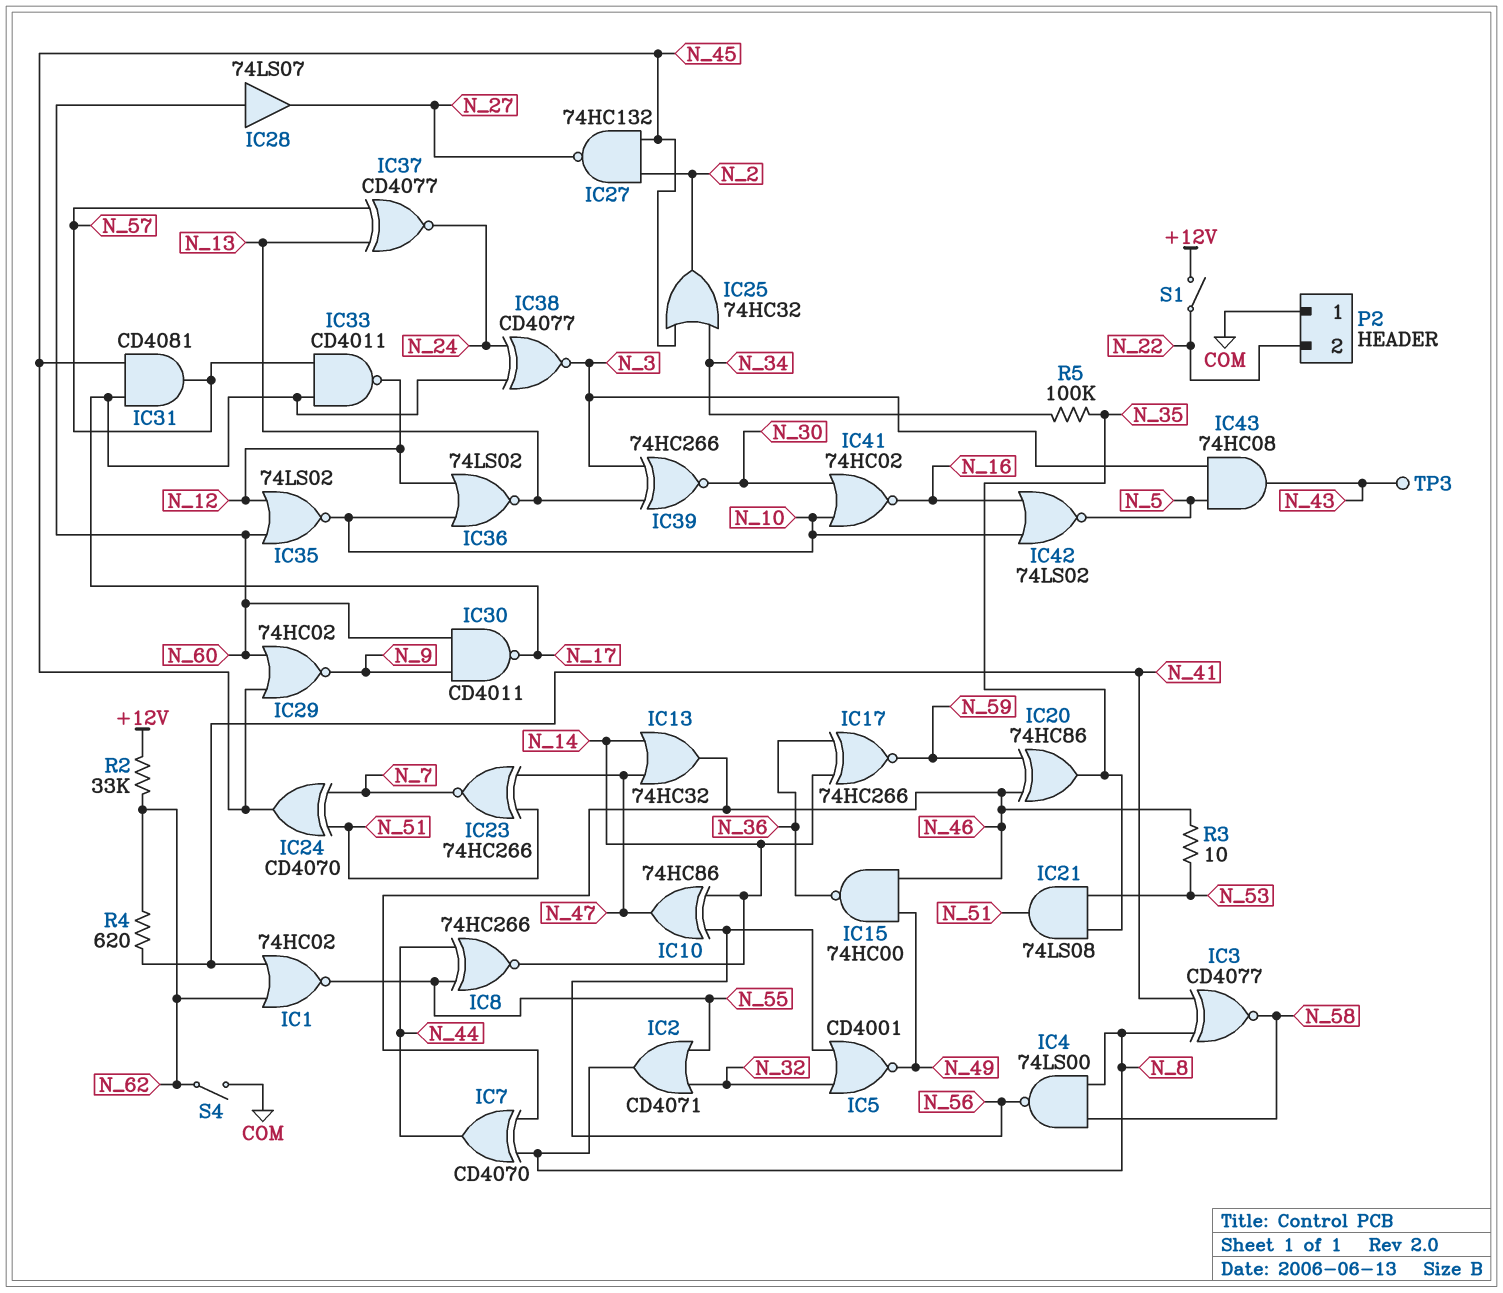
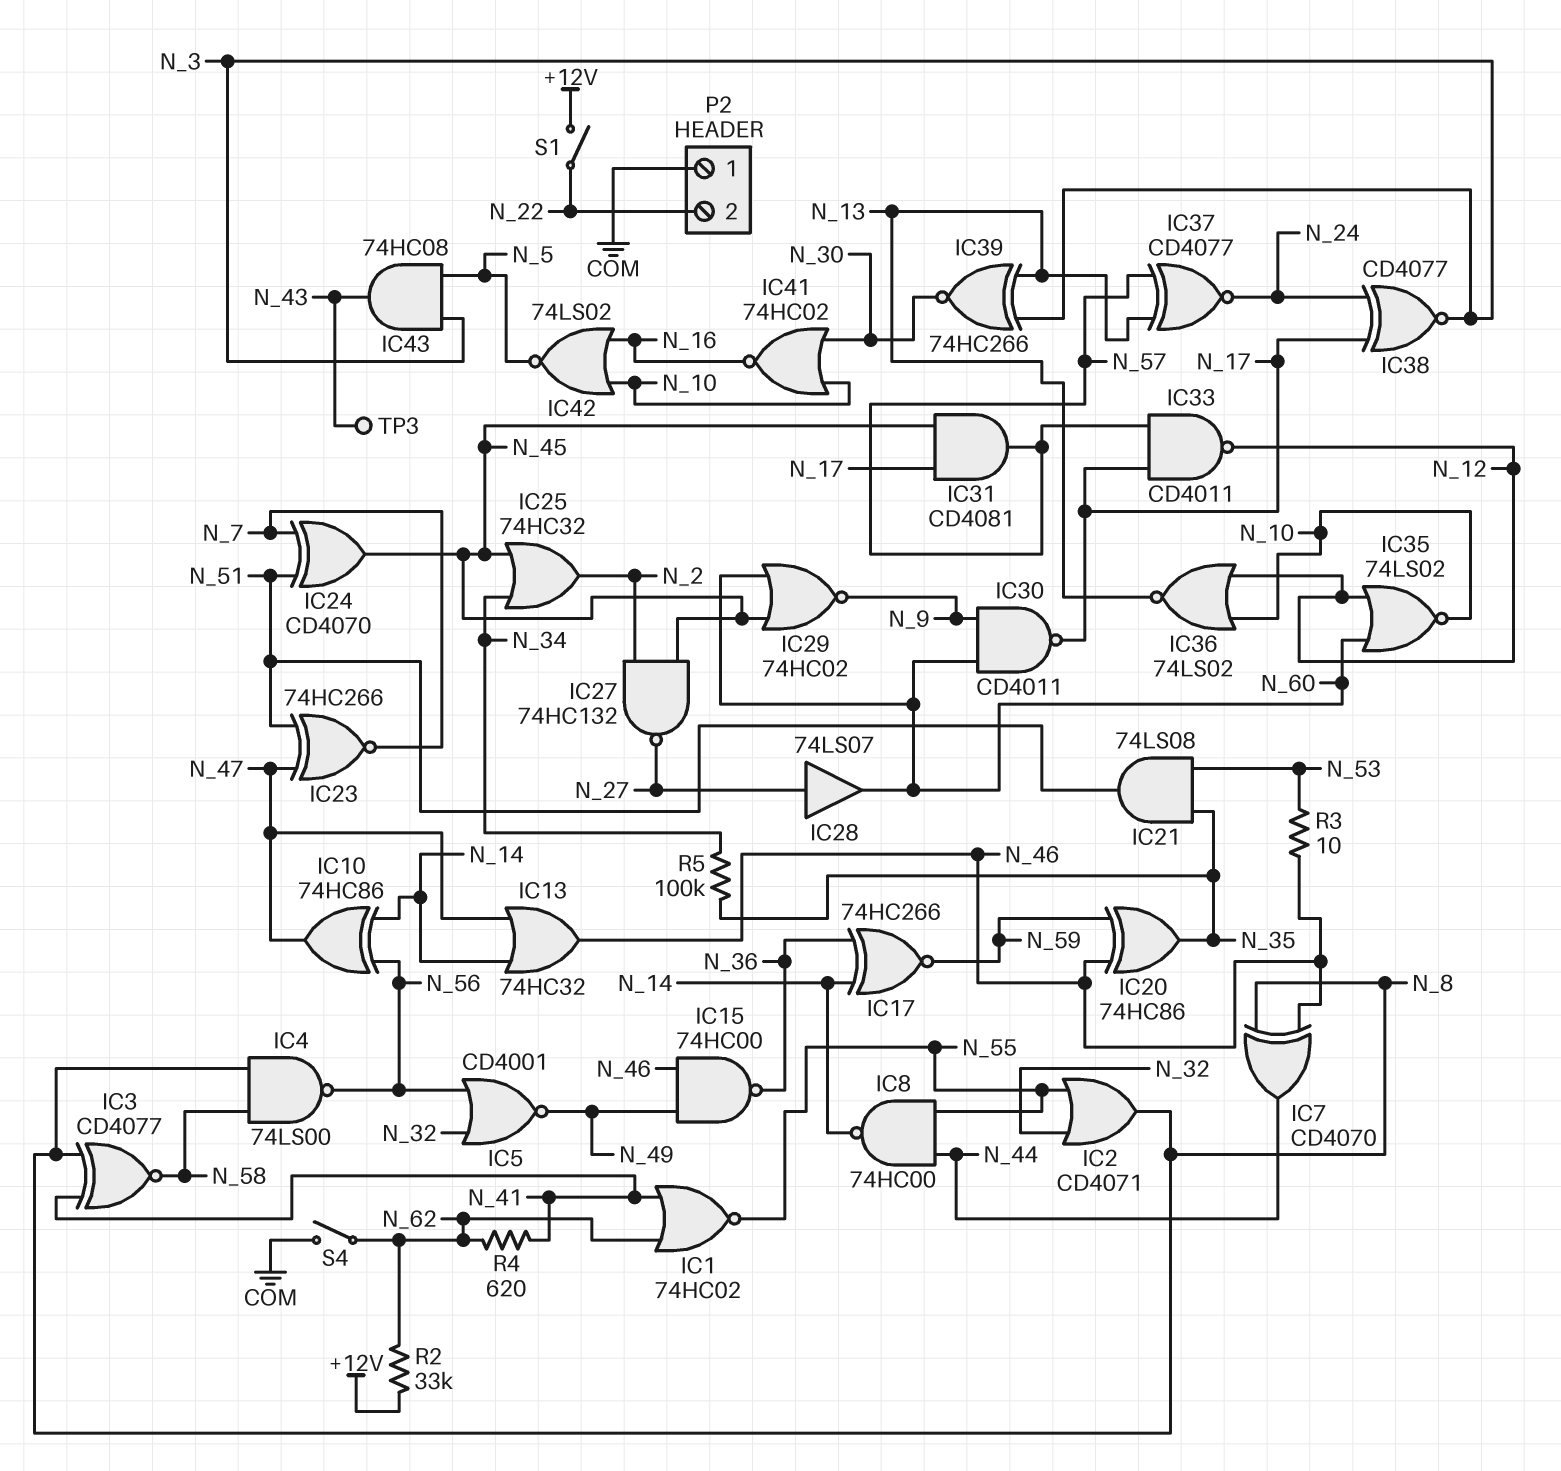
IC8: XNOR 74HC266 (in N_44, in N_55, out N_14) -> NAND 74HC00 (in N_44, in N_55, out N_14)
IC28: buffer 74LS07 (in N_60, out N_27) -> buffer 74LS07 (in N_27, out N_60)

